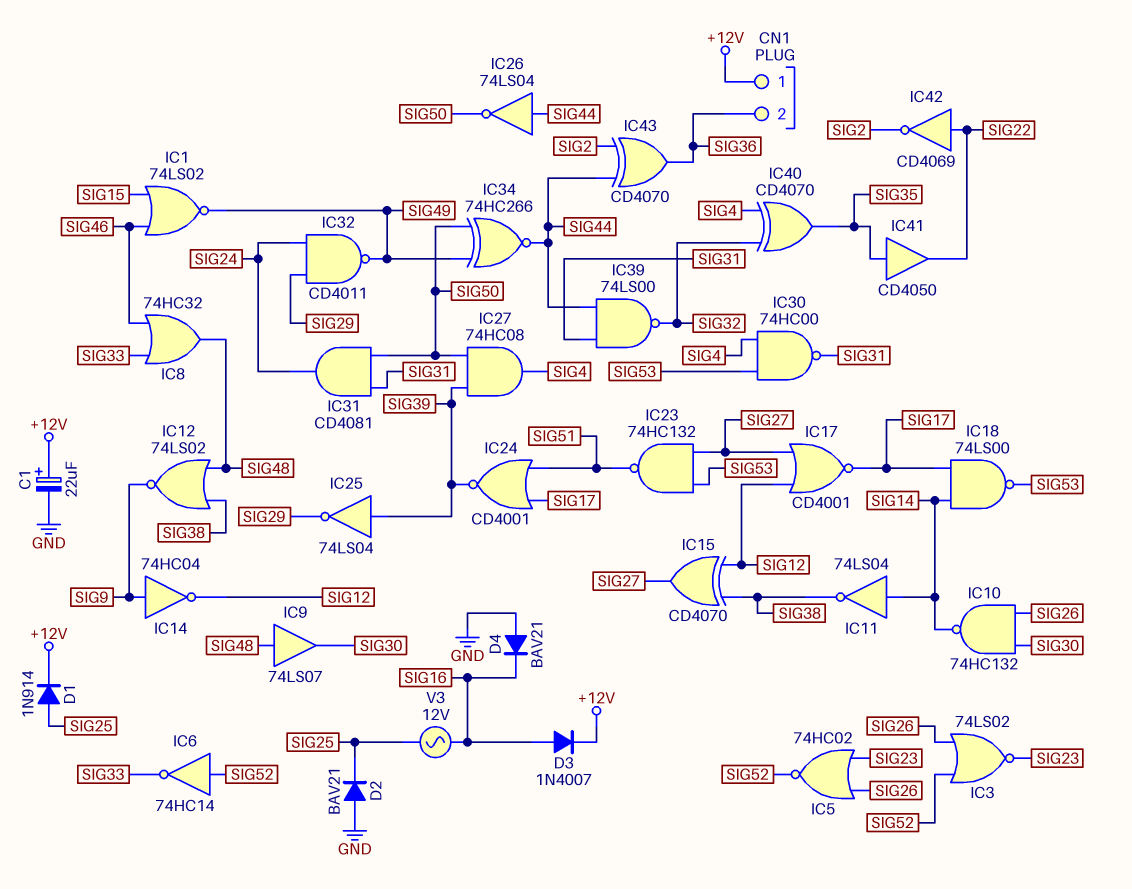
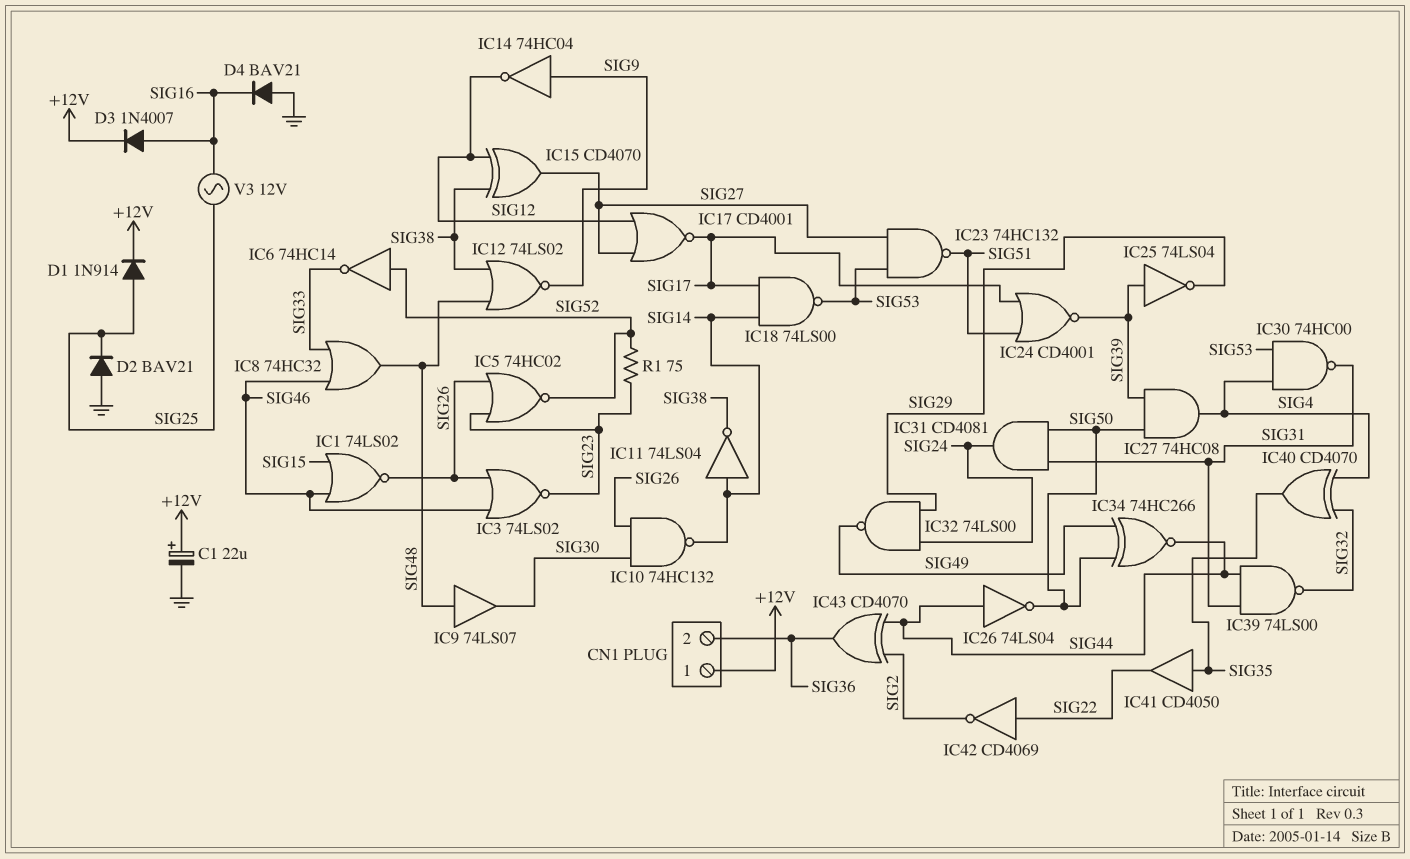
IC1: NOR 74LS02 (in SIG15, in SIG46, out SIG49) -> NOR 74LS02 (in SIG15, in SIG46, out SIG26)
IC3: NOR 74LS02 (in SIG26, in SIG52, out SIG23) -> NOR 74LS02 (in SIG26, in SIG46, out SIG23)
IC32: NAND CD4011 (in SIG24, in SIG29, out SIG49) -> NAND 74LS00 (in SIG24, in SIG29, out SIG49)
R1: none -> 75 (SIG23, SIG52)

